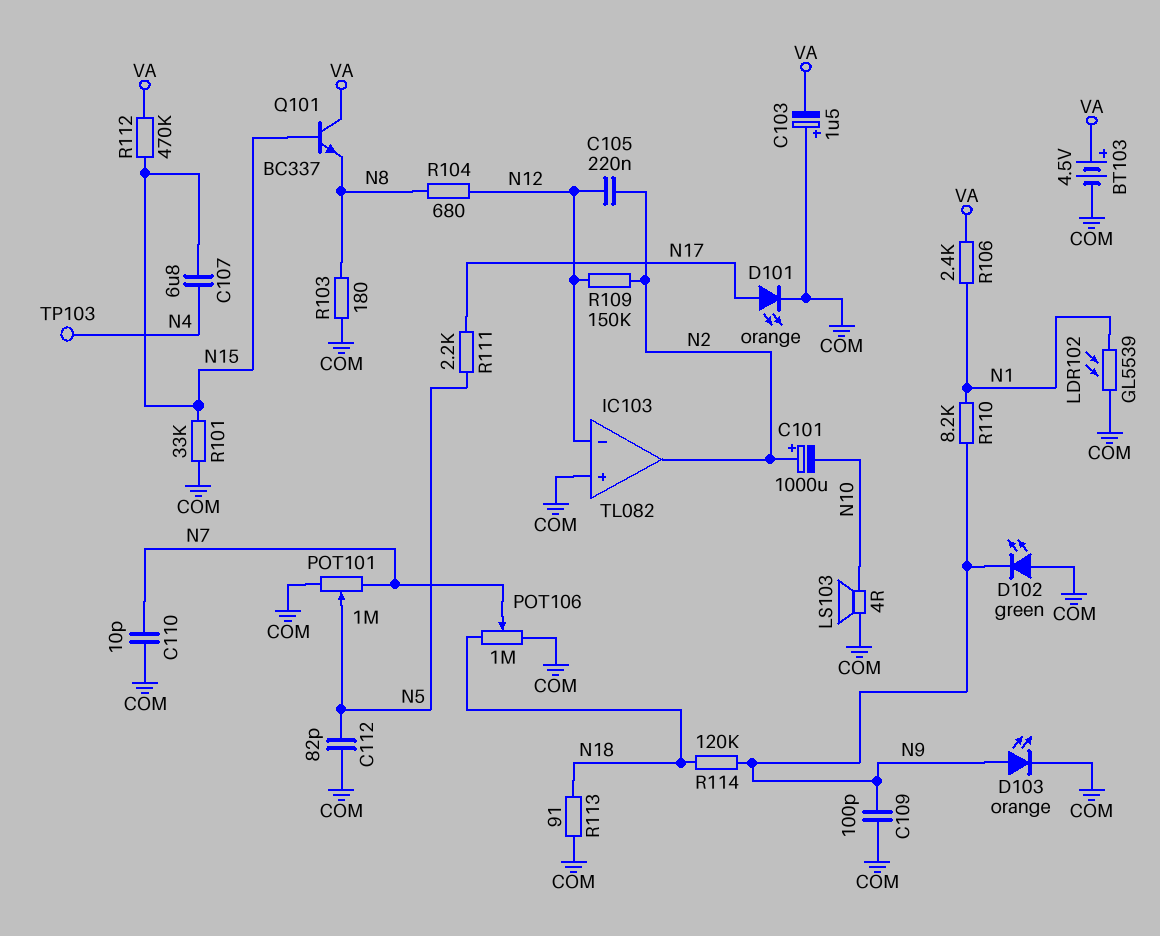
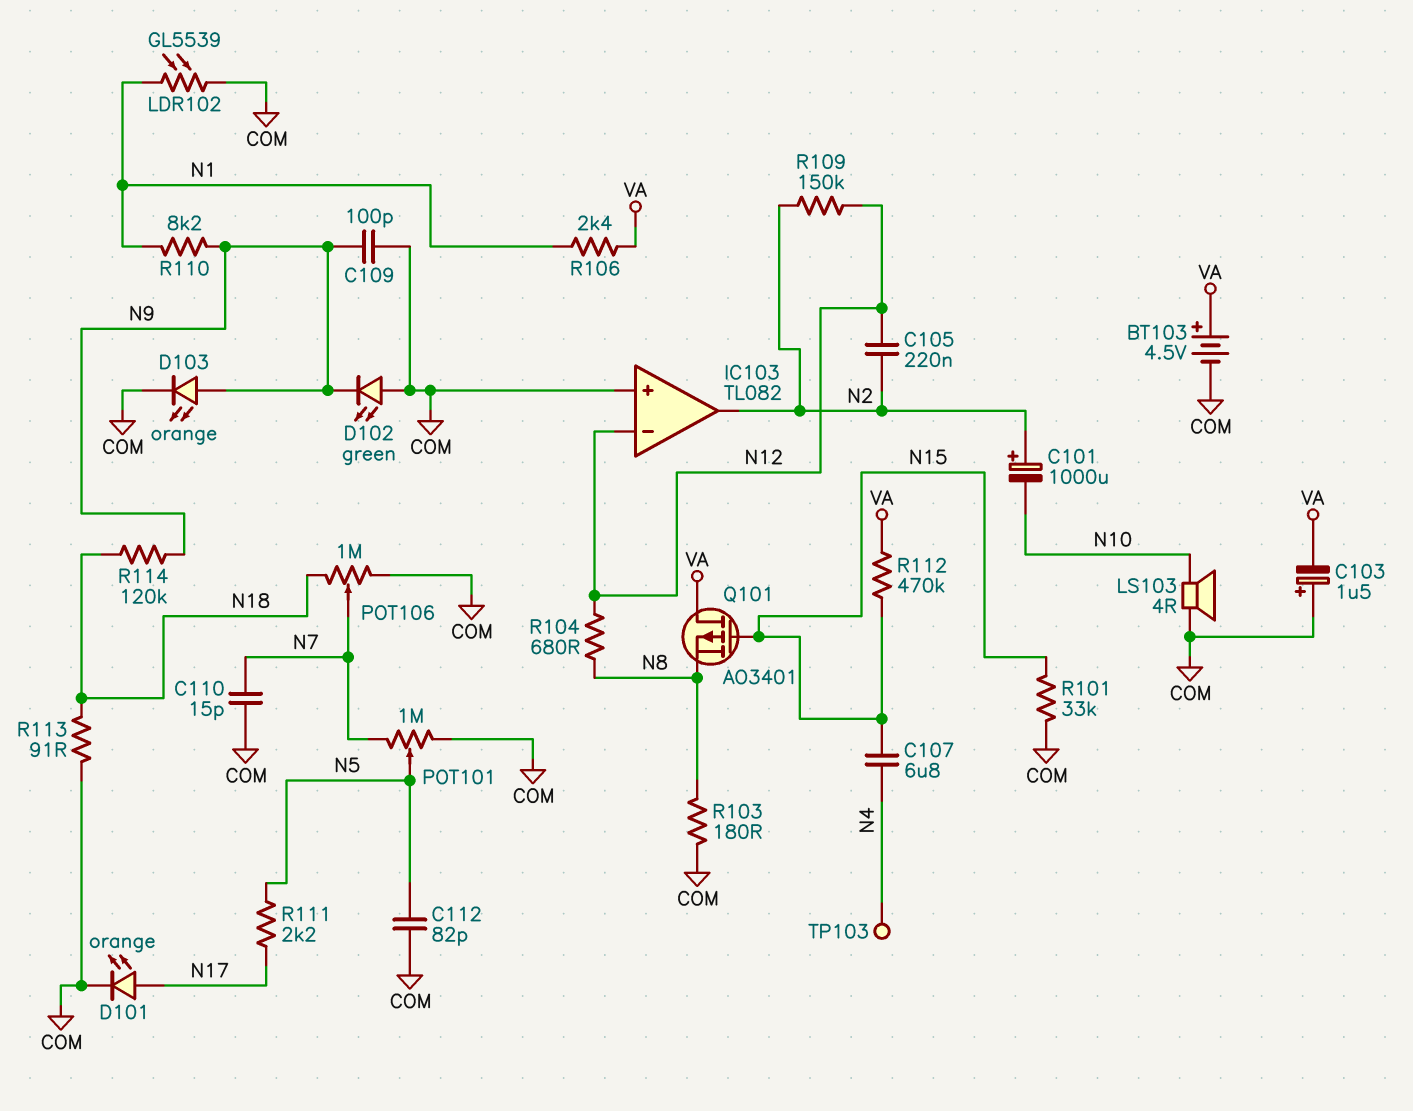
C110: 10pF (COM, N7) -> 15pF (COM, N7)
Q101: NPN BC337 (B N15, C VA, E N8) -> PMOS AO3401 (G N15, D VA, S N8)

